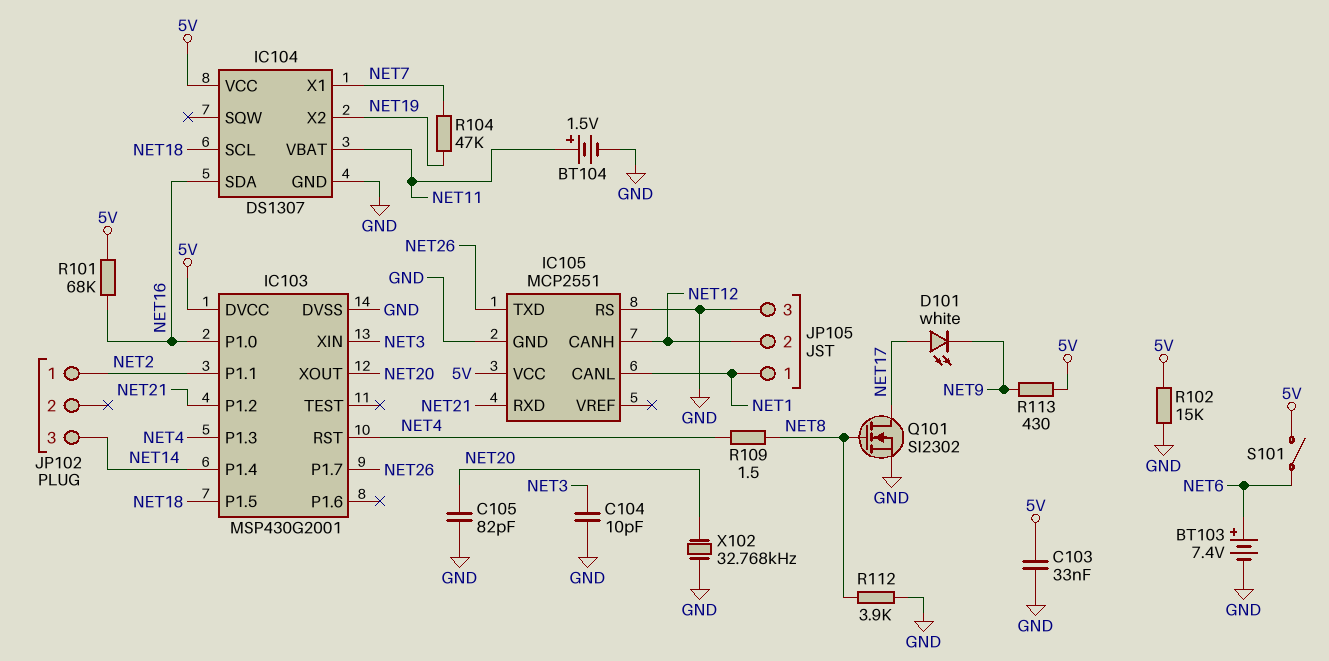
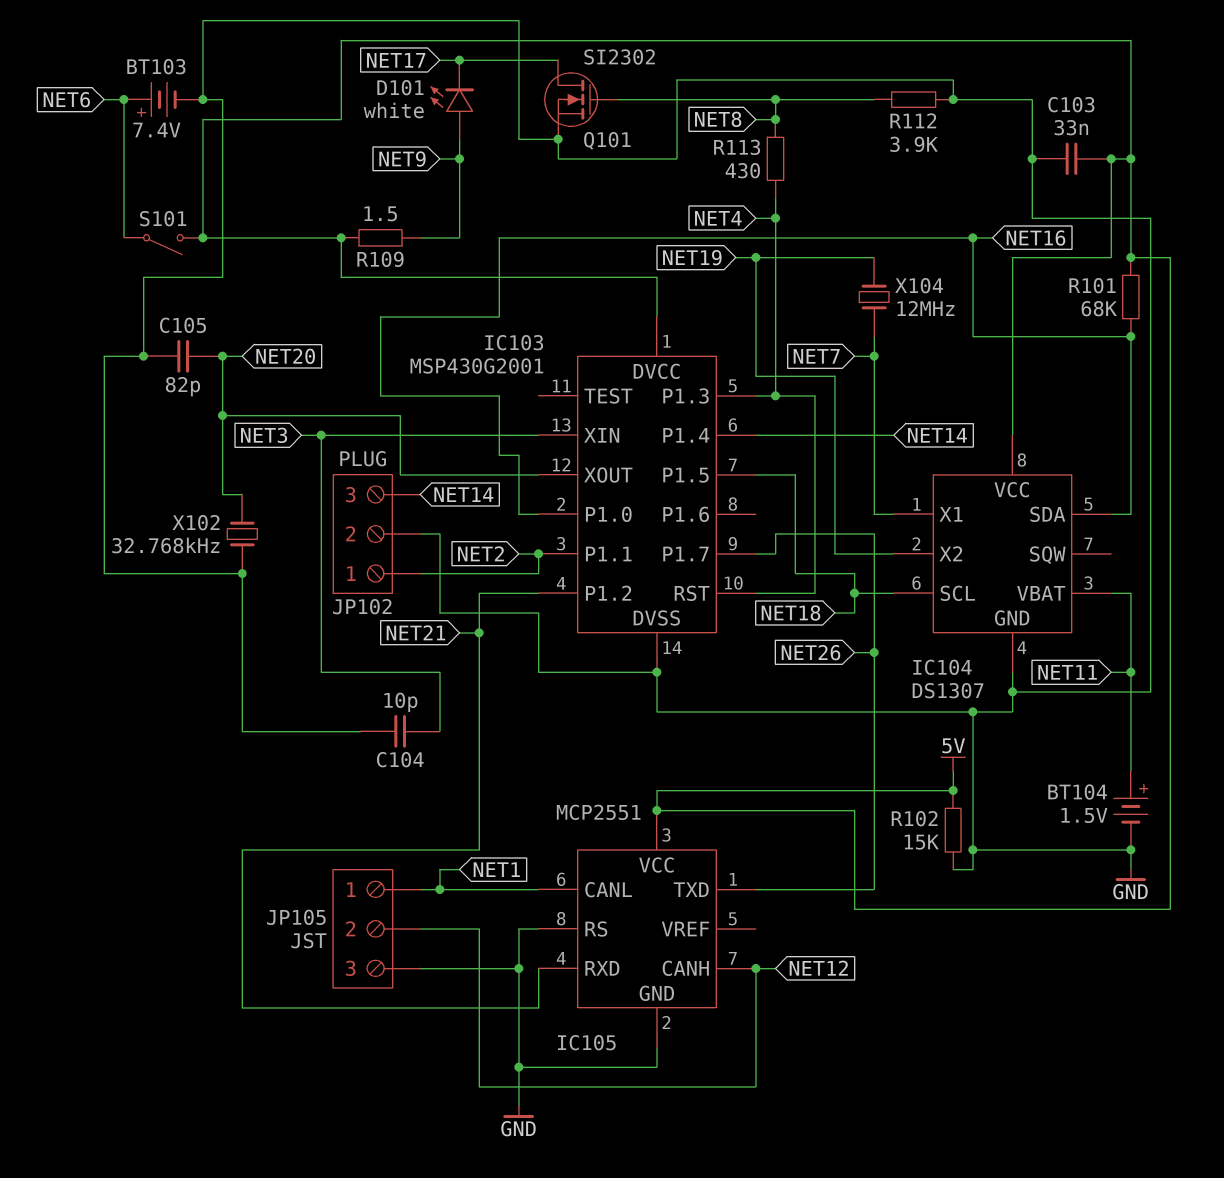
D101: LED white (A NET17, K NET9) -> LED white (A NET9, K NET17)
JP102 pin 2: none -> GND
R104: 47k (NET7, NET19) -> none
R109: 1.5 (NET4, NET8) -> 1.5 (5V, NET9)
R113: 430 (5V, NET9) -> 430 (NET4, NET8)
X104: none -> 12MHz (NET7, NET19)

